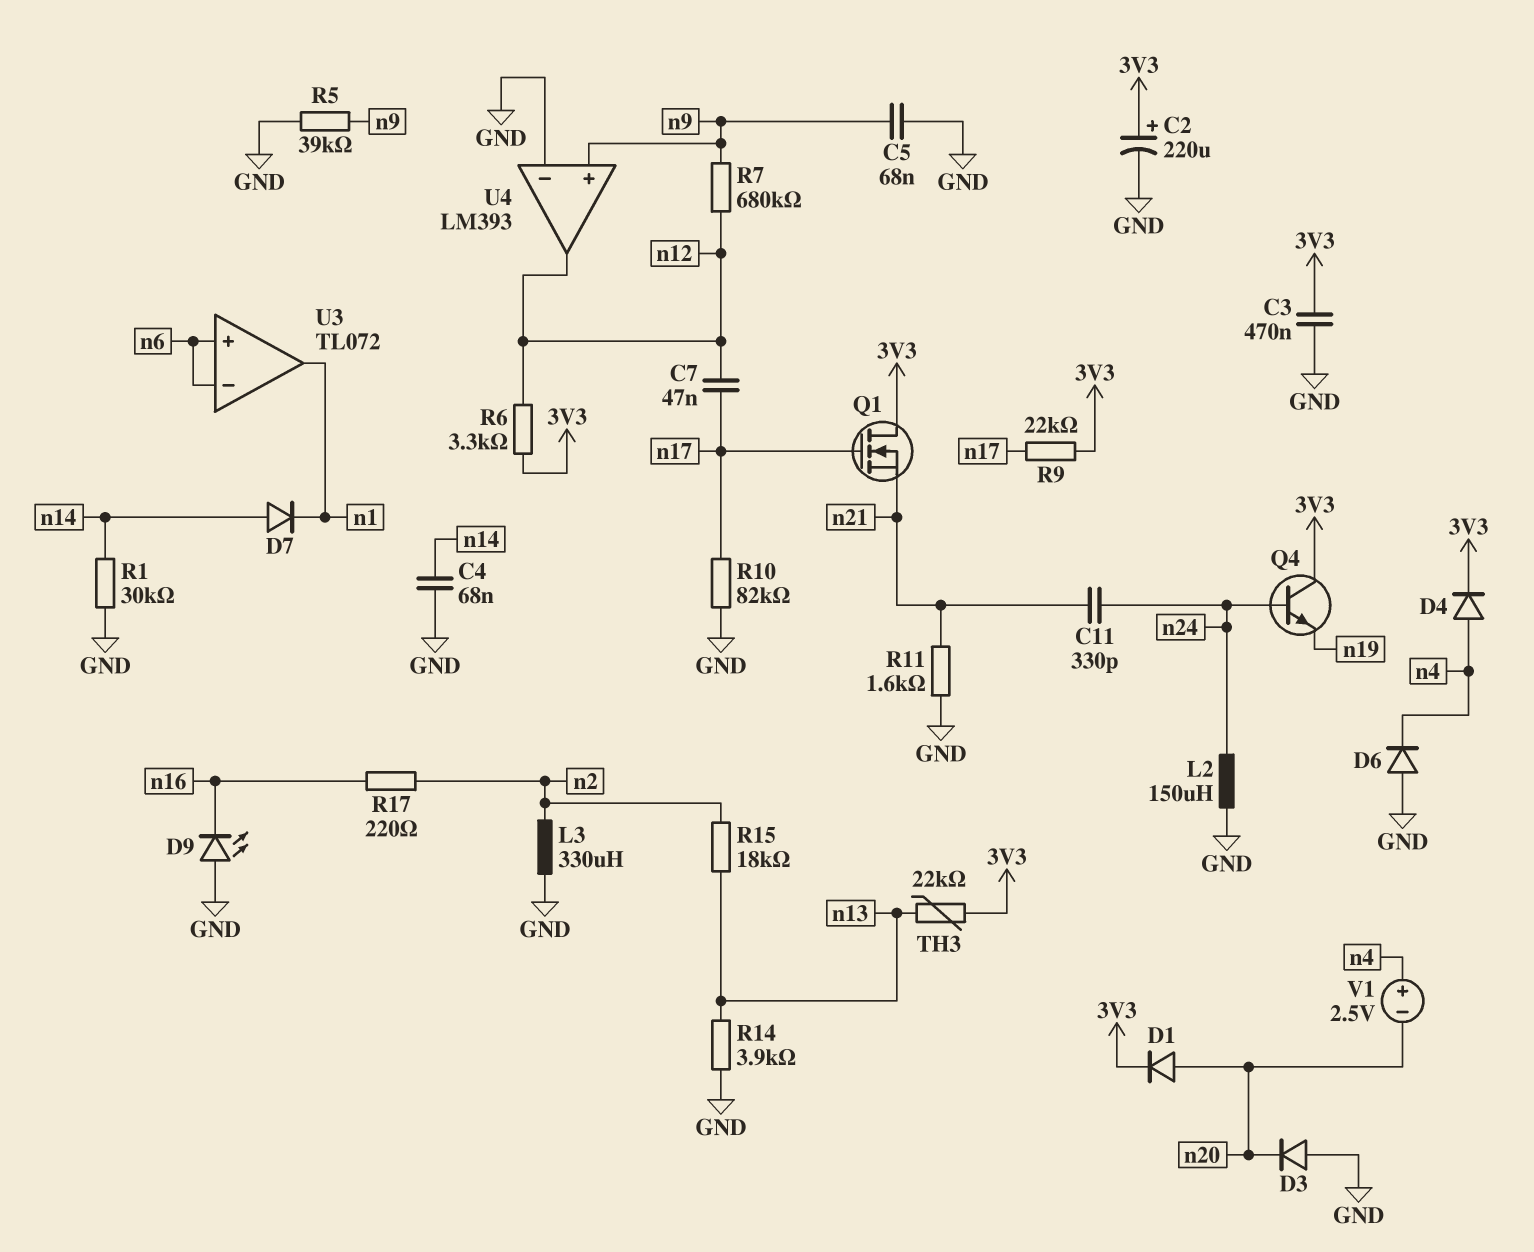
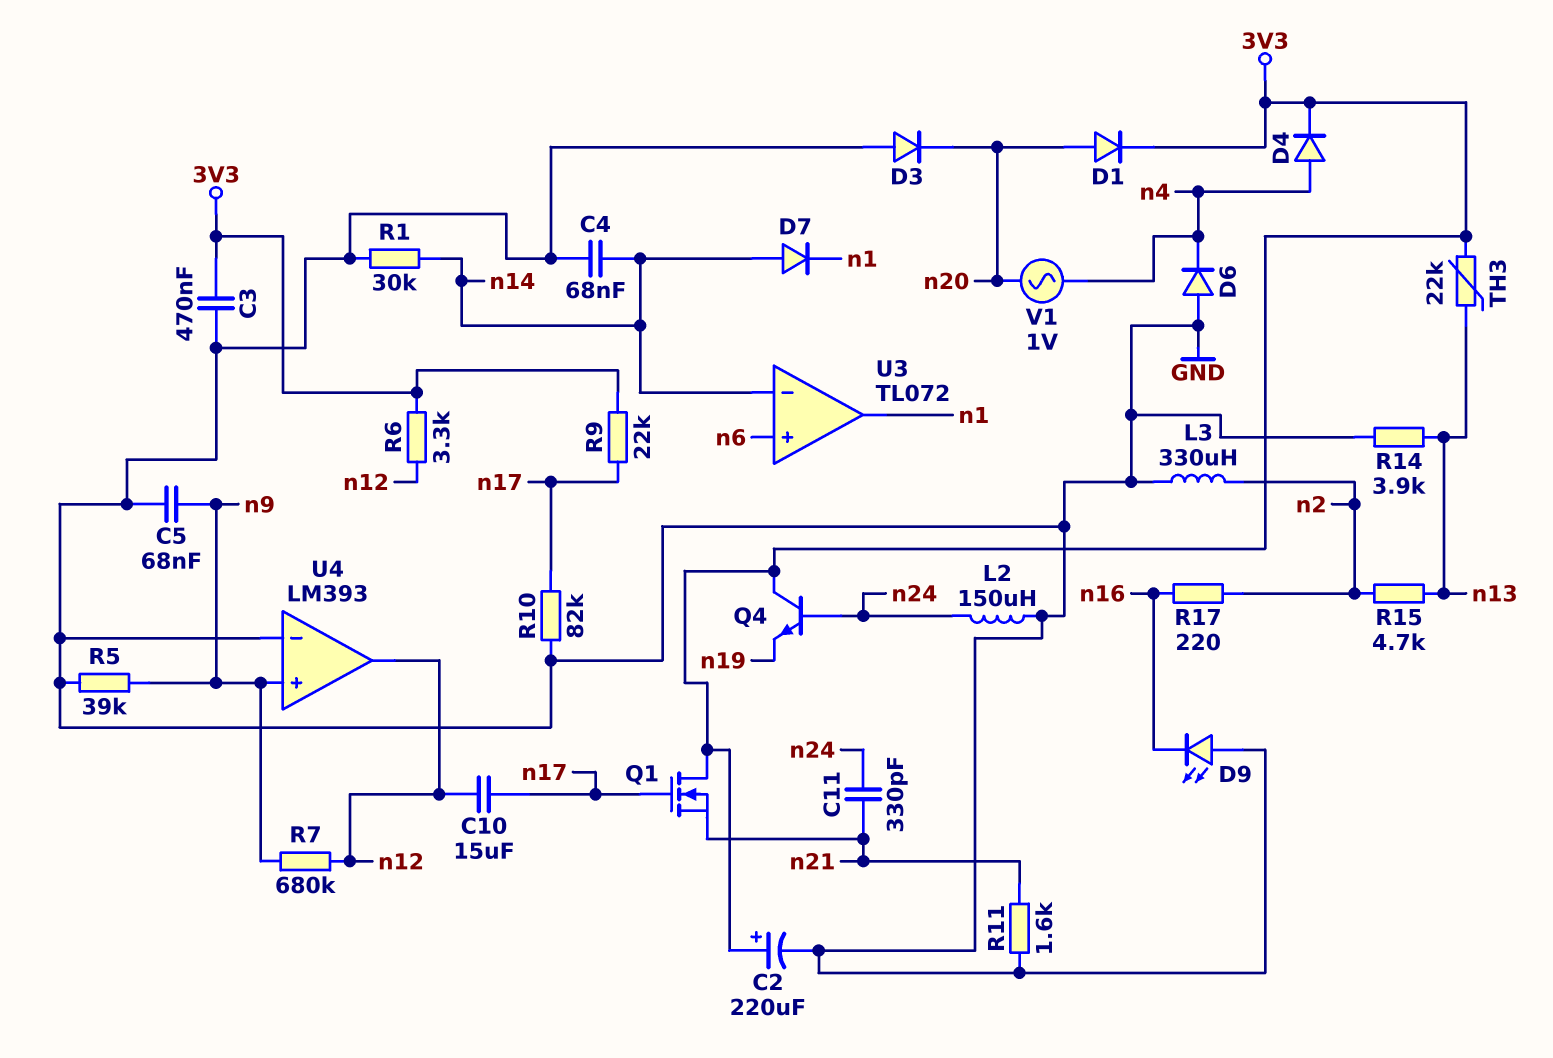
C7: 47nF (n12, n17) -> none
C10: none -> 15uF (n12, n17)
R15: 18k (n2, n13) -> 4.7k (n2, n13)
U3 pin in-: n6 -> n14
V1: 2.5V (plus n4, minus n20) -> AC 1V (n4, n20)

